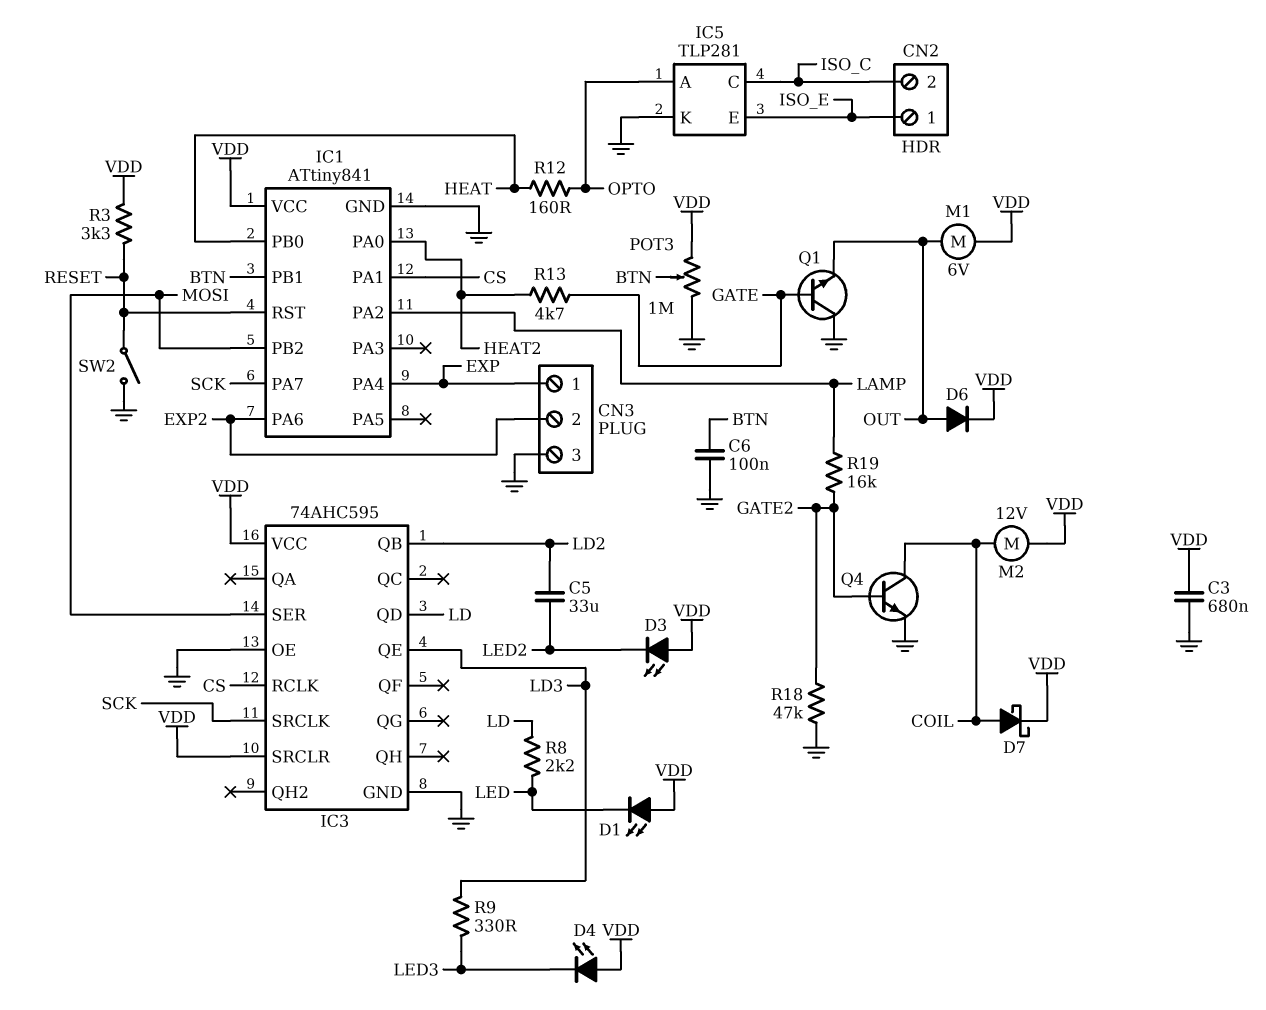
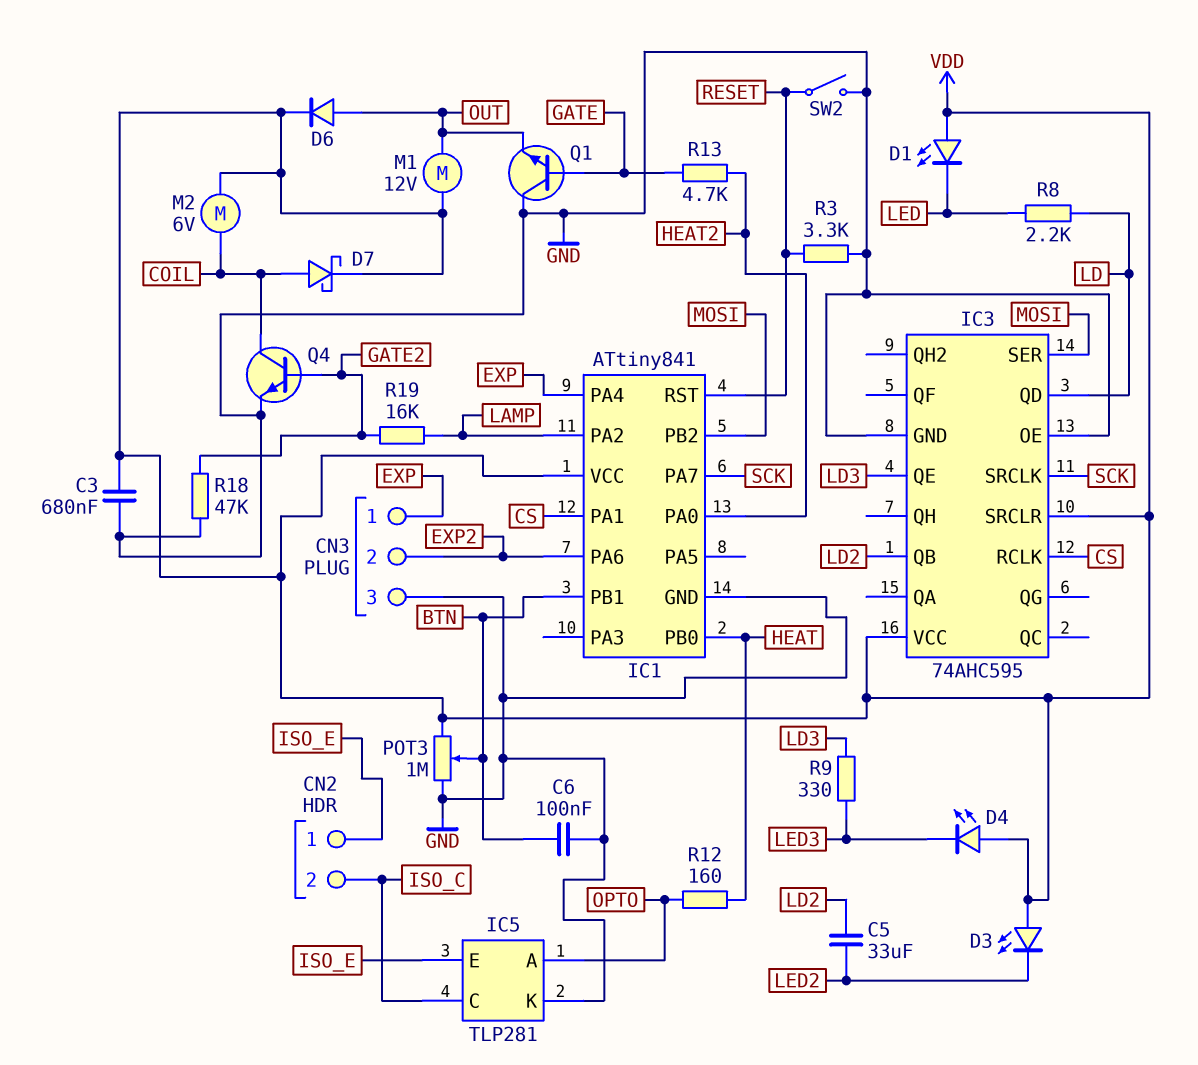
M1: motor 6V (OUT, VDD) -> motor 12V (OUT, VDD)
M2: motor 12V (COIL, VDD) -> motor 6V (COIL, VDD)
R3: 3.3k (RESET, VDD) -> 3.3k (GND, RESET)

